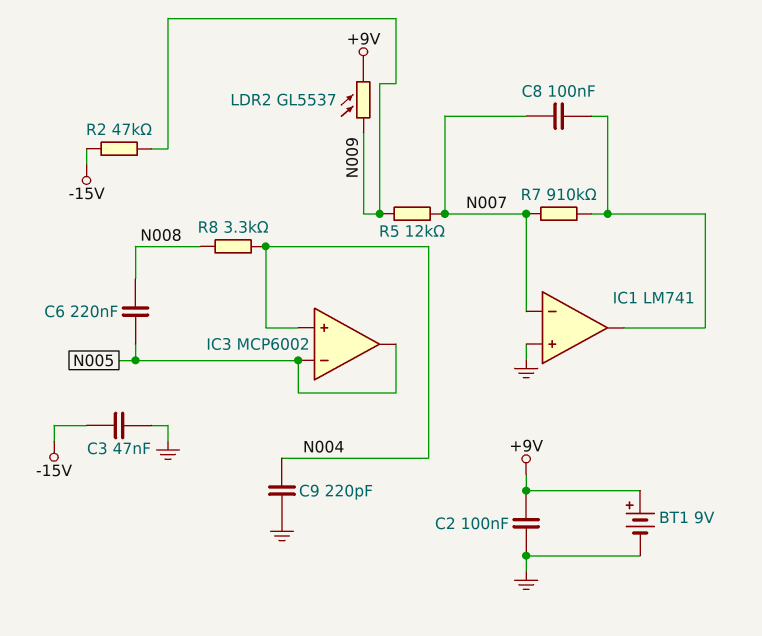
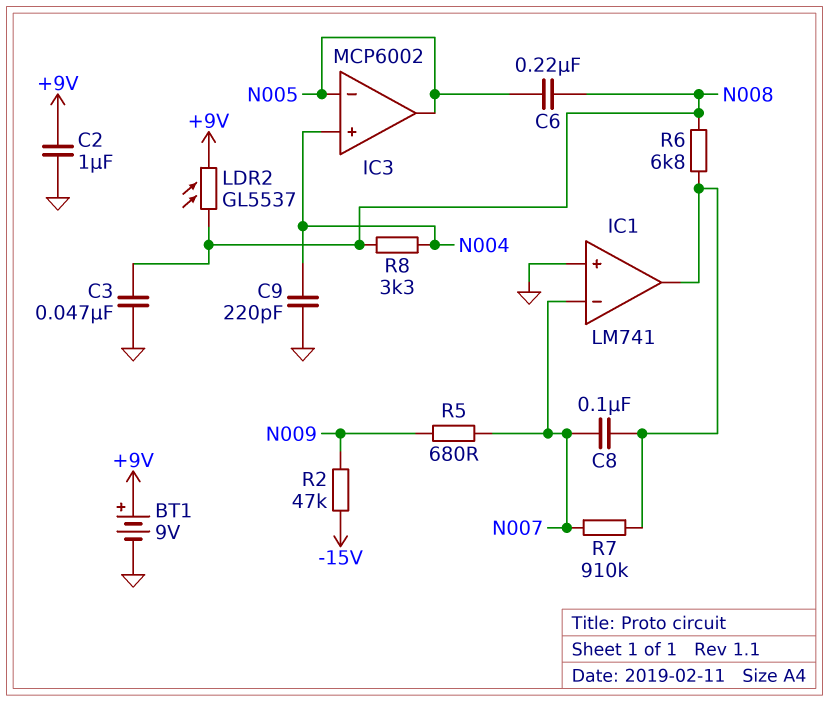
C2: 100nF (+9V, GND) -> 1uF (+9V, GND)
C3: 47nF (-15V, GND) -> 47nF (GND, N008)
LDR2: GL5537 (+9V, N009) -> GL5537 (+9V, N008)
R5: 12k (N007, N009) -> 680 (N007, N009)
R6: none -> 6.8k (IC1/out, N008)

